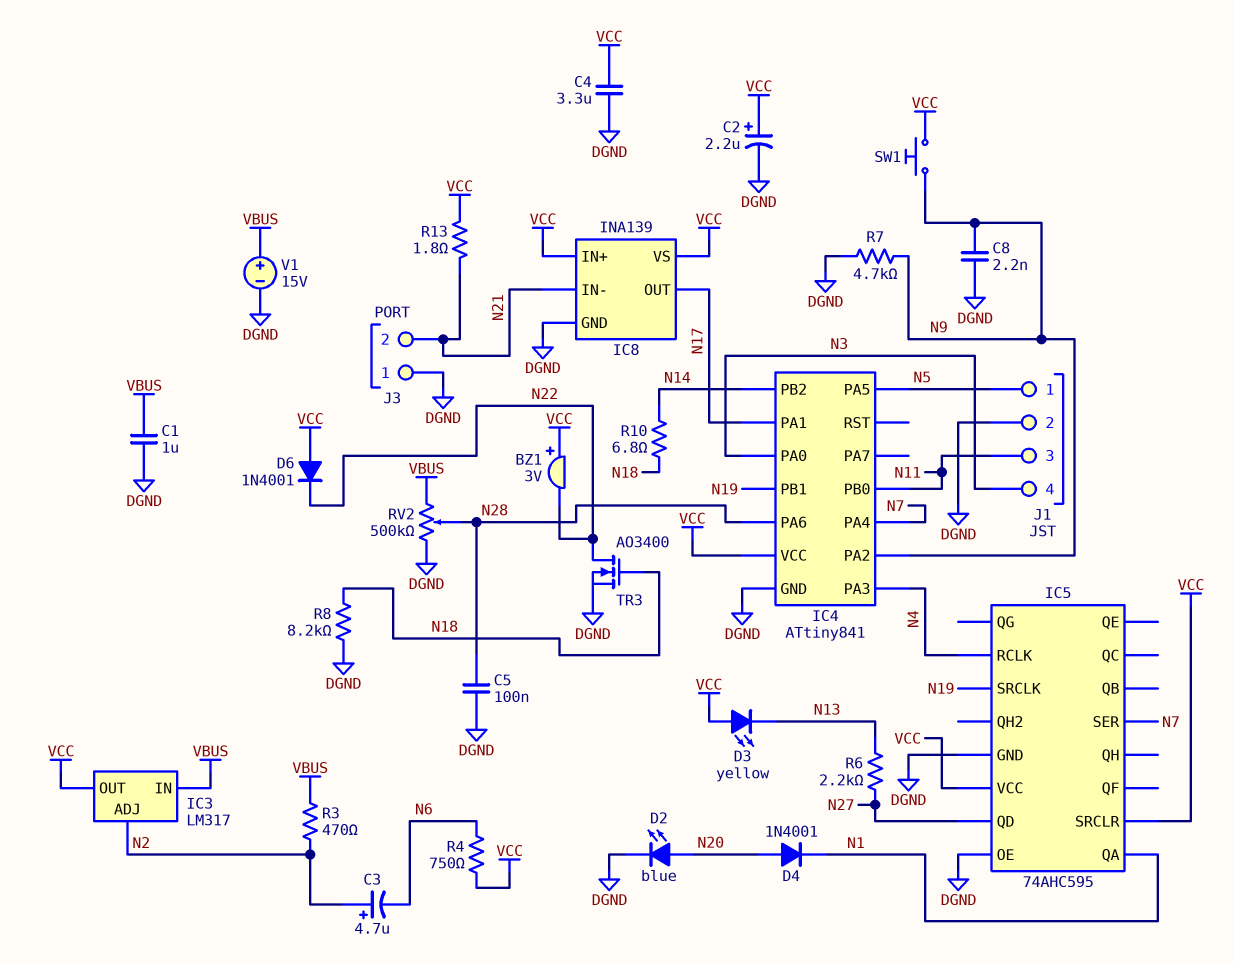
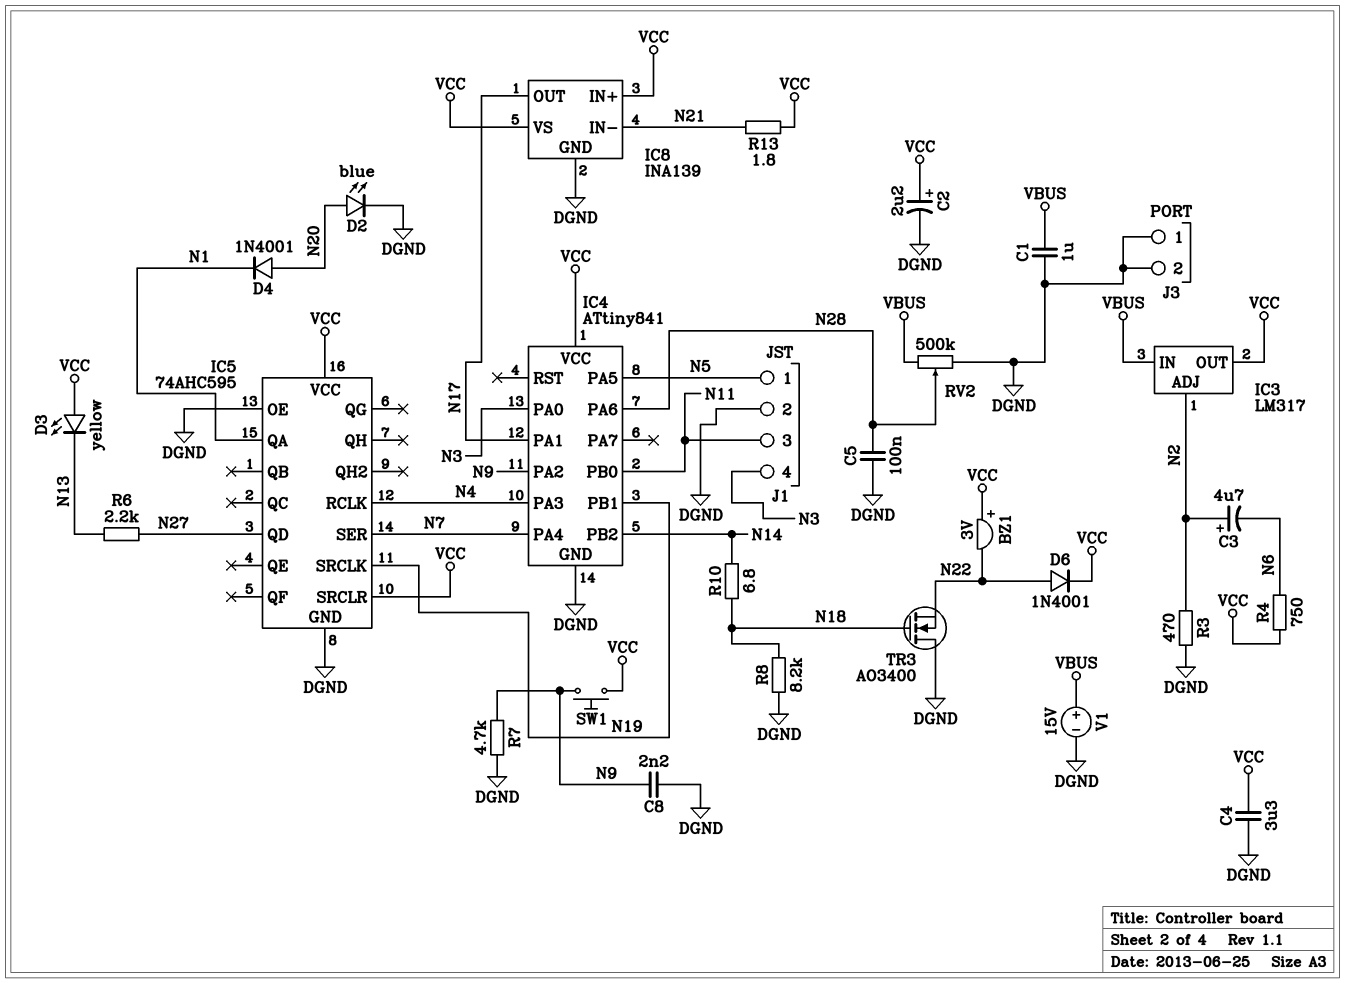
D6: diode 1N4001 (A VCC, K N22) -> diode 1N4001 (A N22, K VCC)
J3 pin 2: N21 -> DGND
R3: 470 (N2, VBUS) -> 470 (DGND, N2)
TR3: NMOS AO3400 (G N18, D N22, S DGND) -> NMOS AO3400 (G N18, D DGND, S N22)

